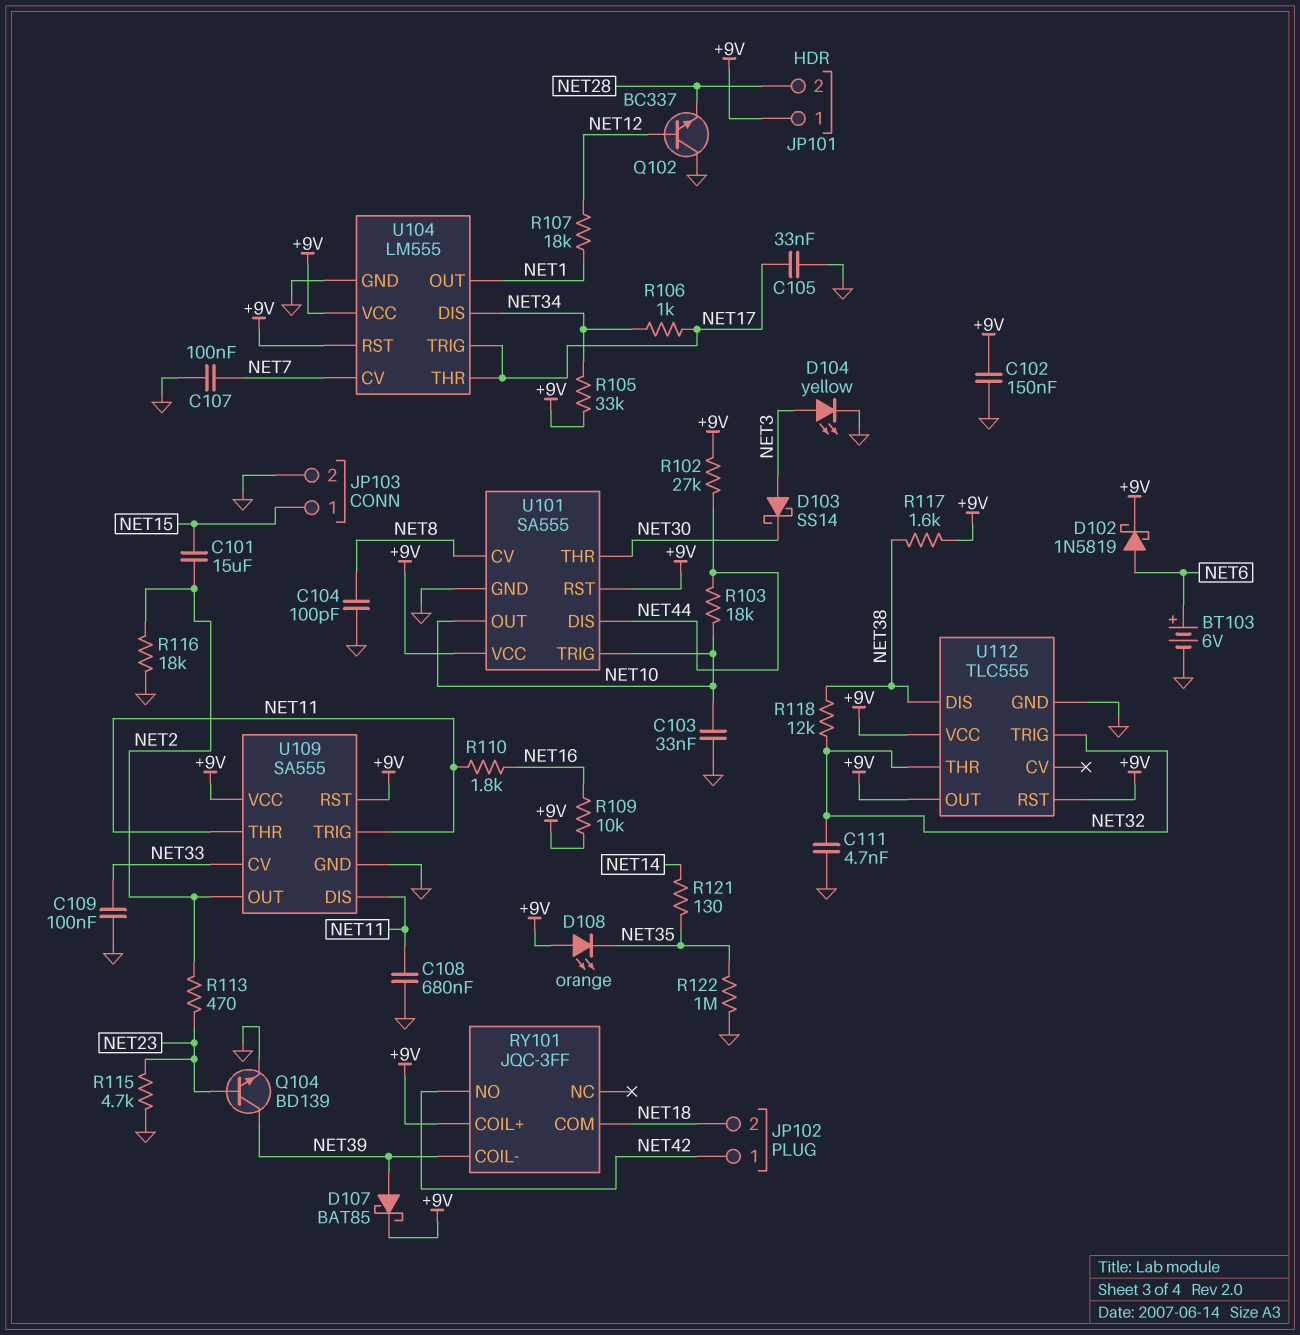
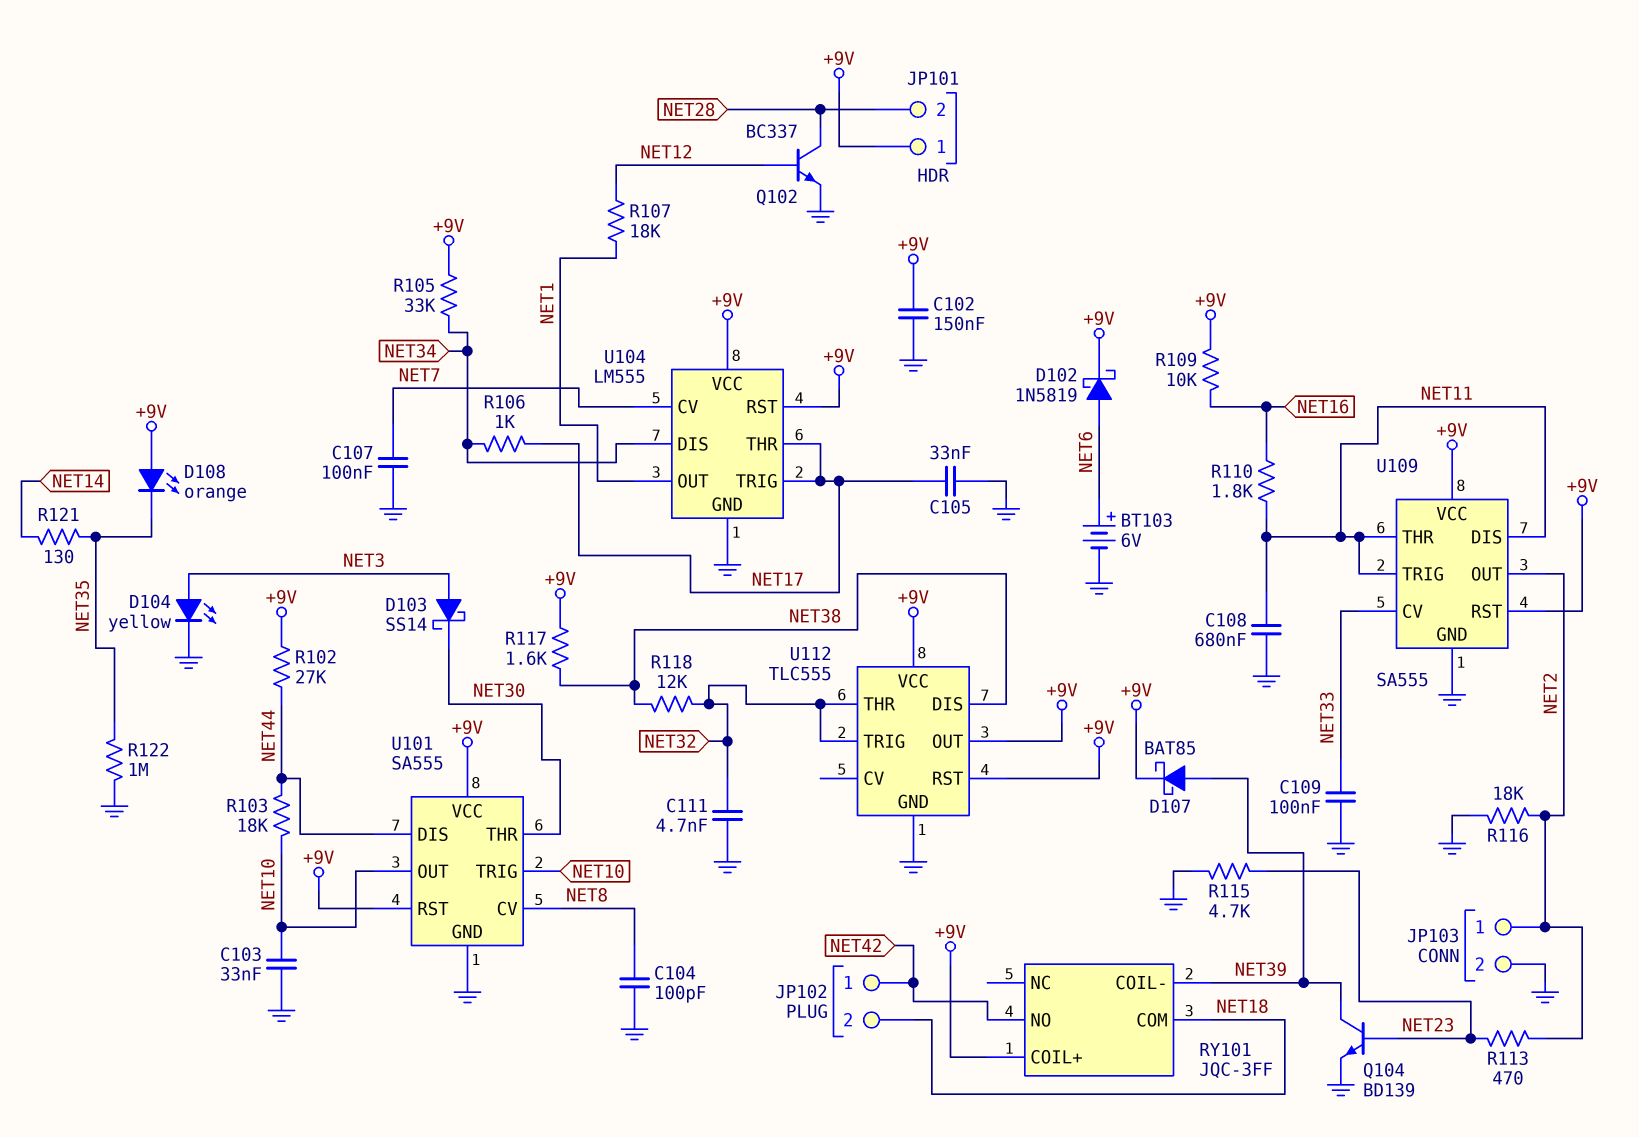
C101: 15uF (NET2, NET15) -> none
JP103 pin 1: NET15 -> NET2
Q102: NPN BC337 (B NET12, C GND, E NET28) -> NPN BC337 (B NET12, C NET28, E GND)

